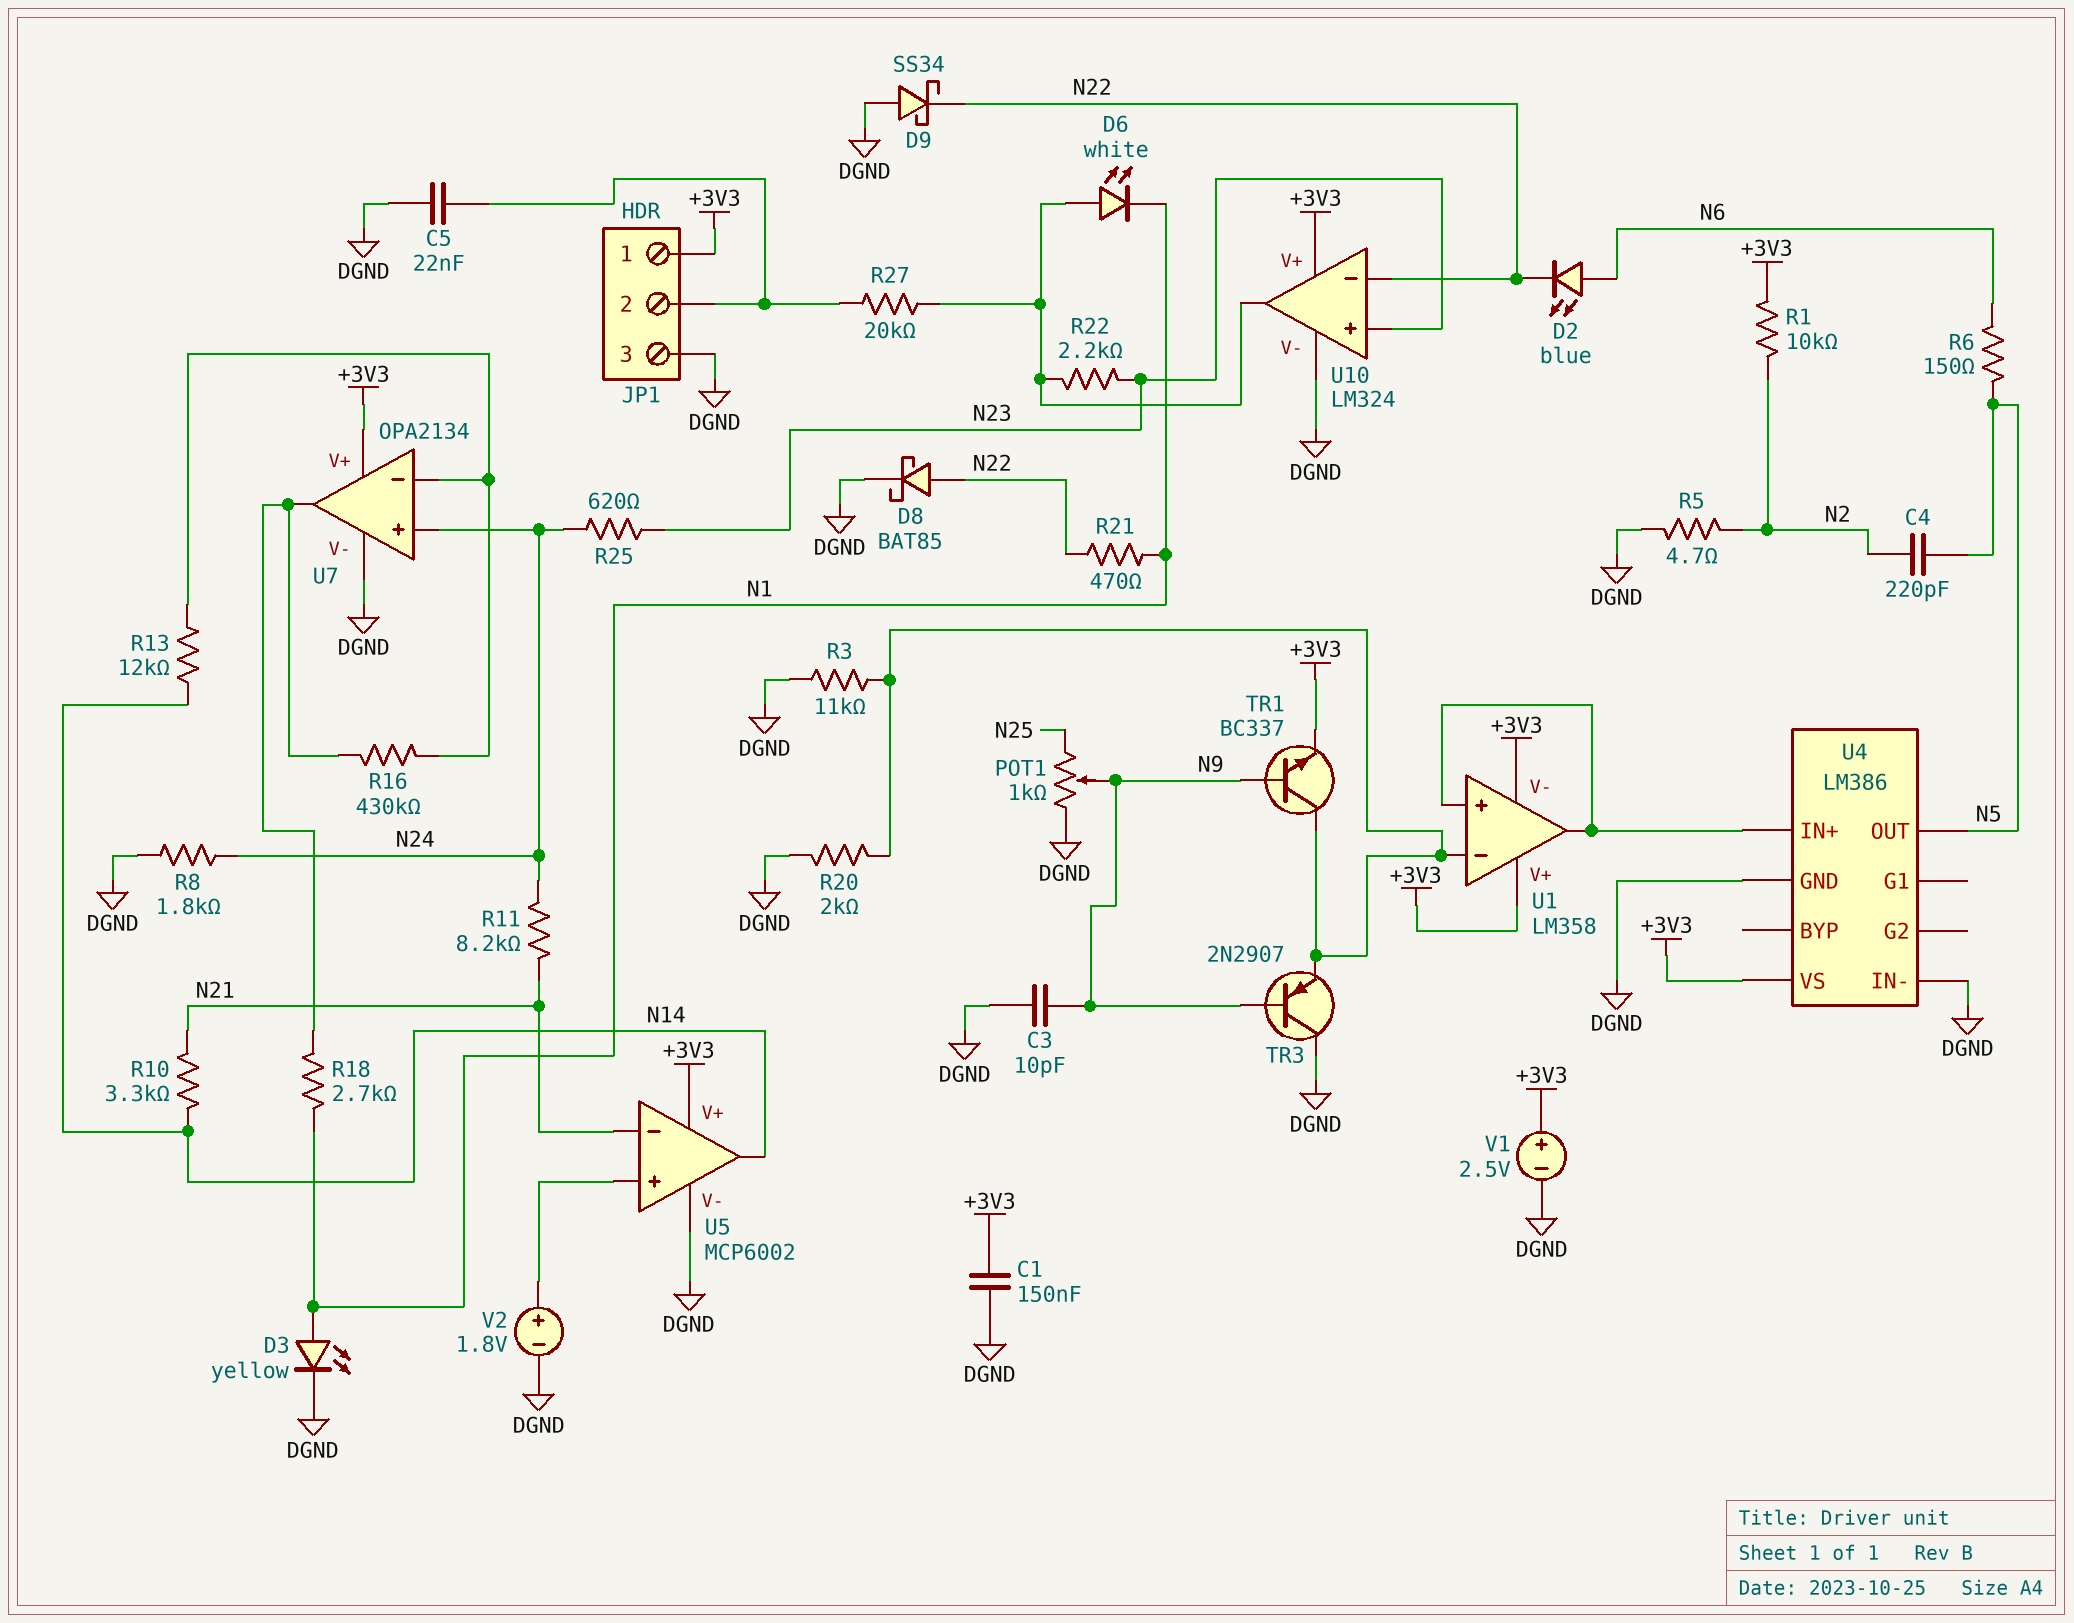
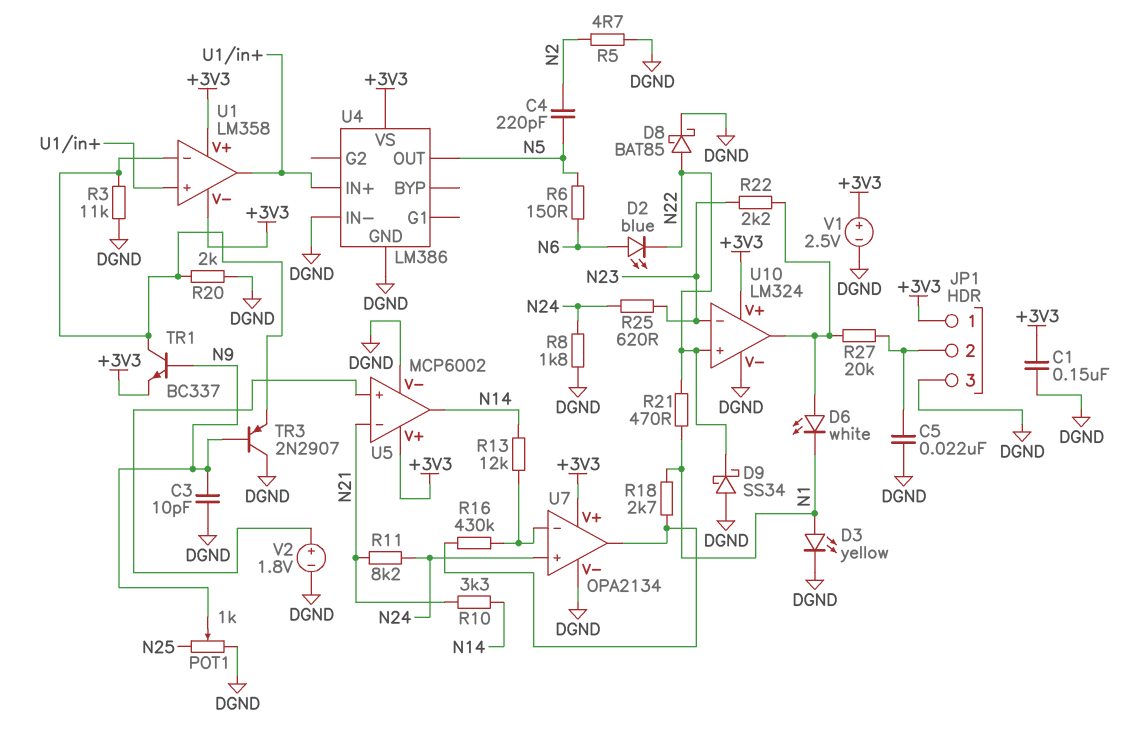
R1: 10k (+3V3, N2) -> none
U10 pin in+: N23 -> N22
U10 pin in-: N22 -> N23

